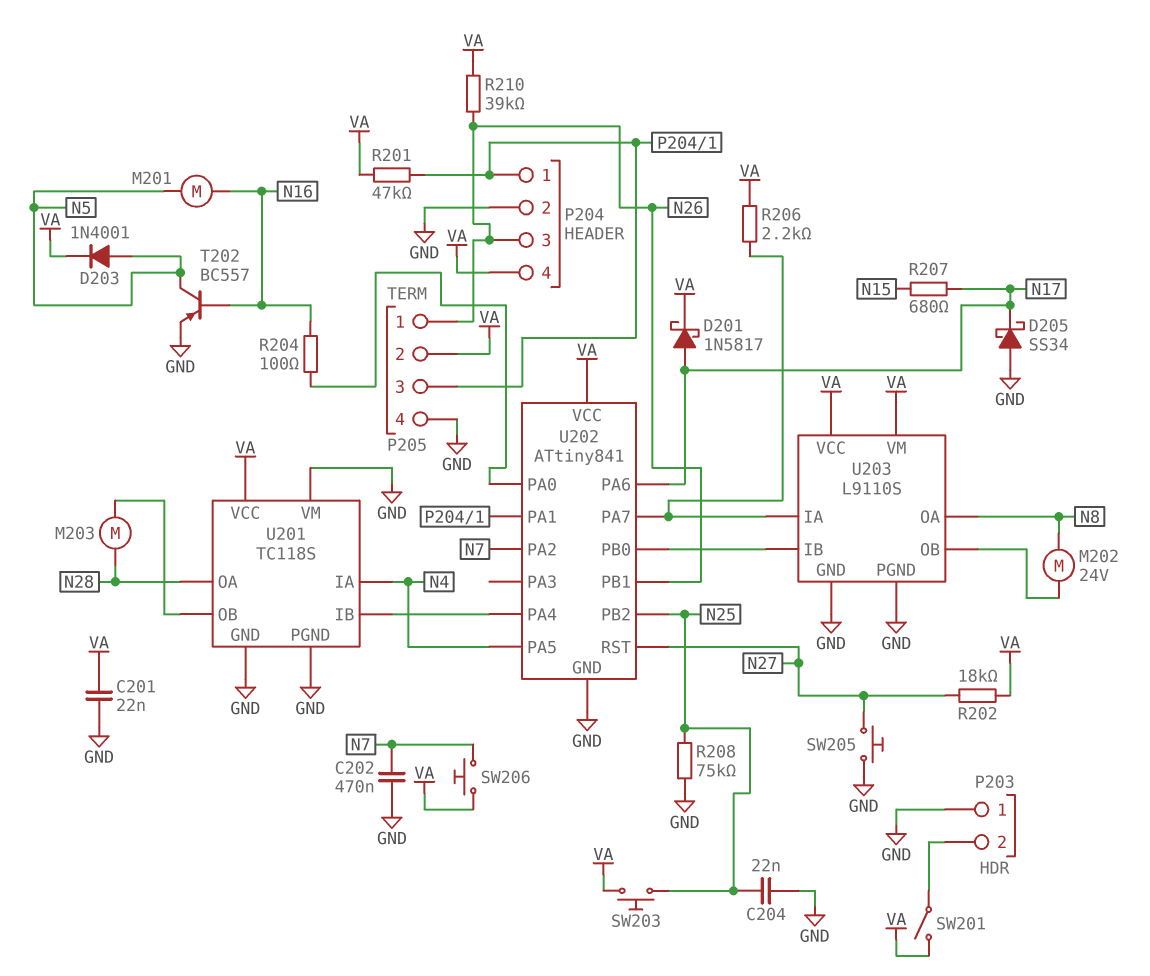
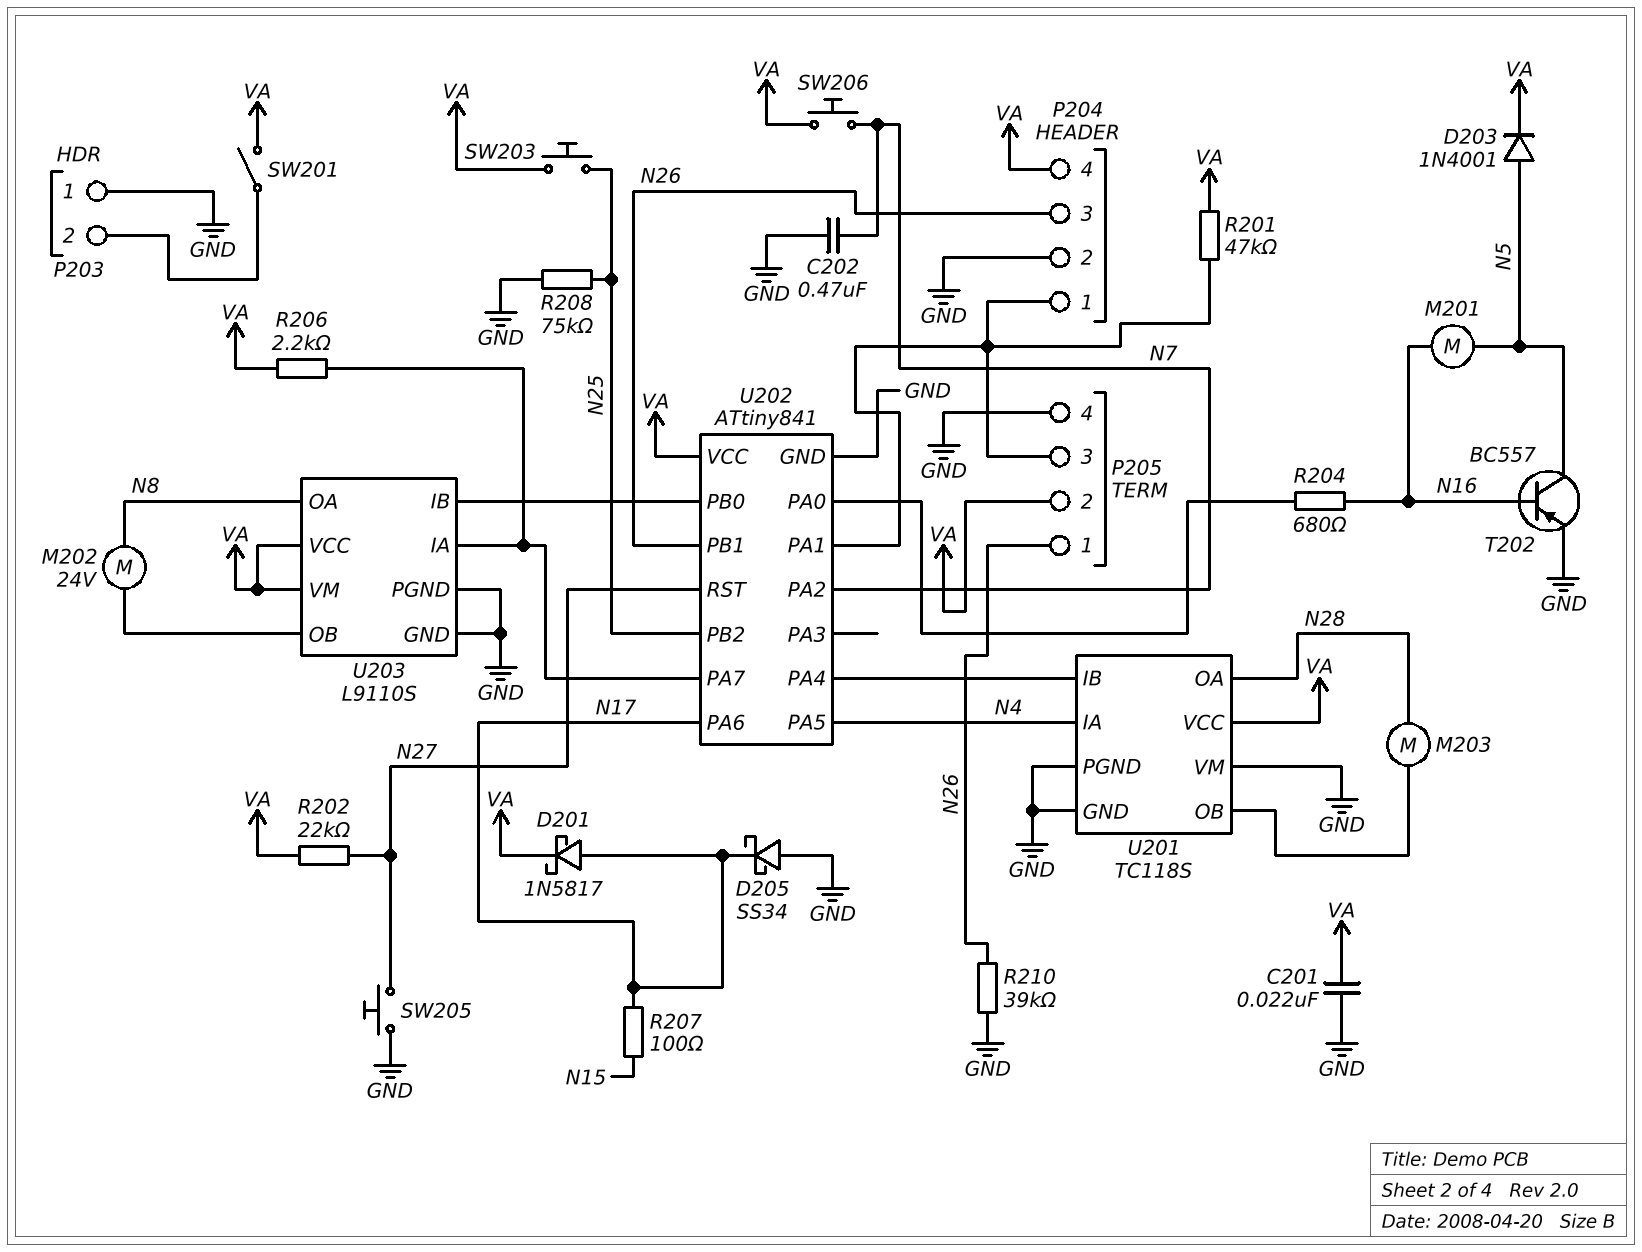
C204: 22nF (GND, N25) -> none
R202: 18k (N27, VA) -> 22k (N27, VA)
R204: 100 (N16, U202/PA0) -> 680 (N16, U202/PA0)
R207: 680 (N15, N17) -> 100 (N15, N17)
R210: 39k (N26, VA) -> 39k (GND, N26)

